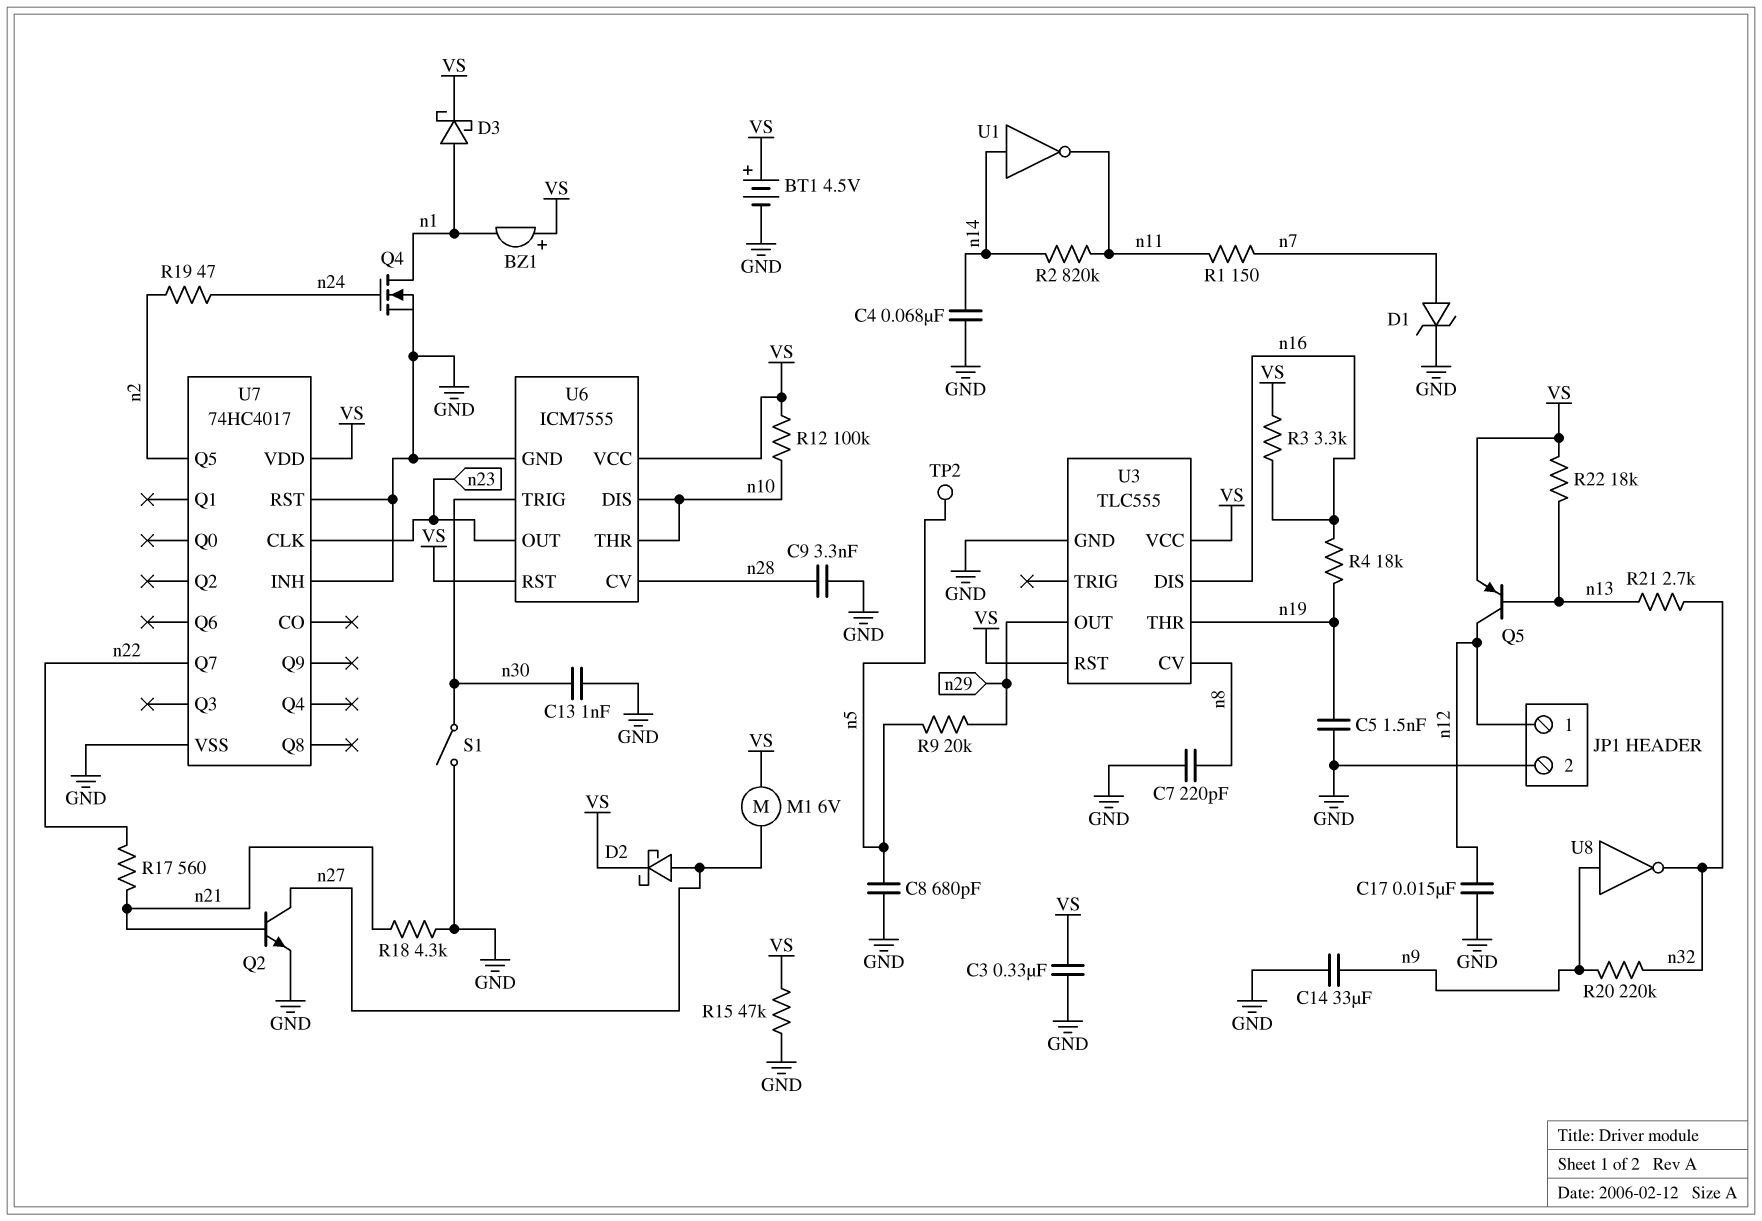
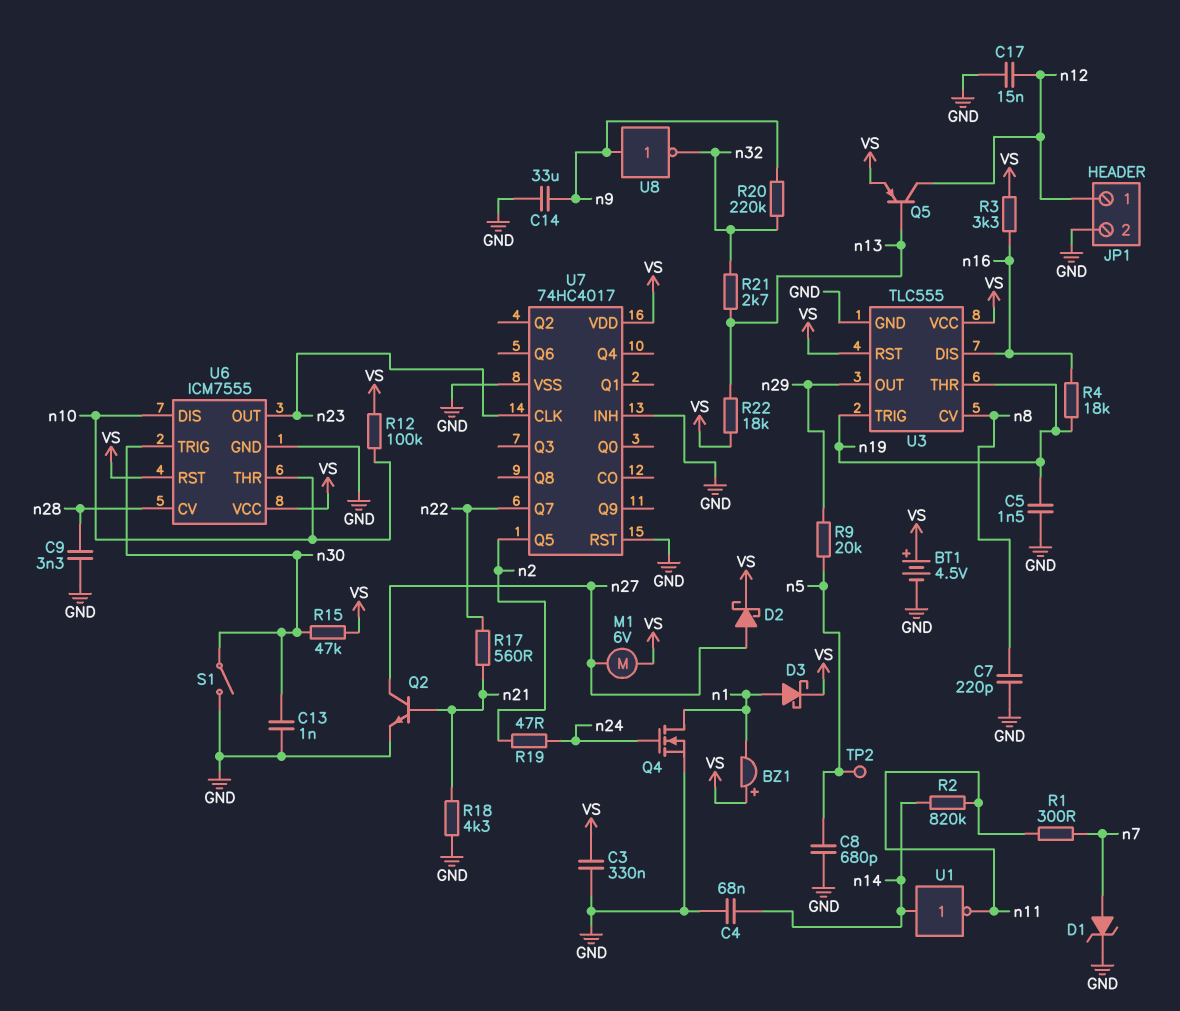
R1: 150 (n7, n11) -> 300 (n7, n11)
R15: 47k (GND, VS) -> 47k (VS, n30)
U3 pin TRIG: none -> n19

